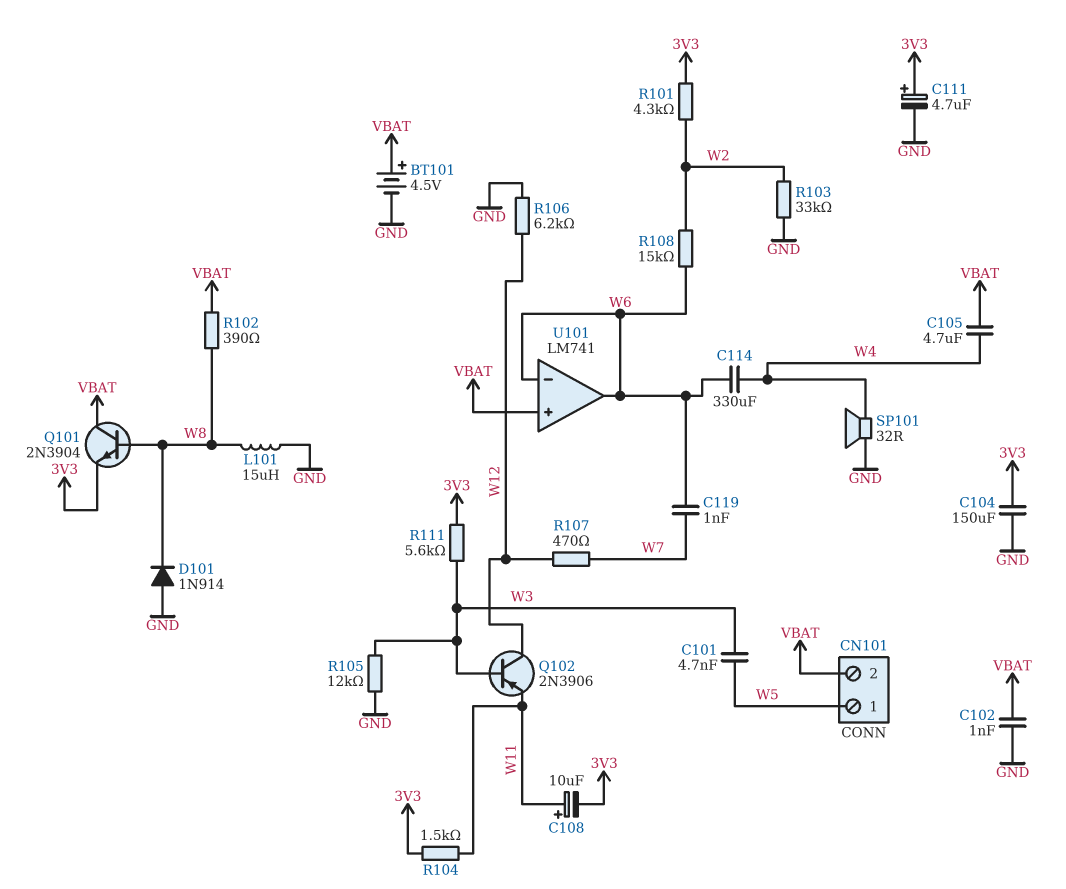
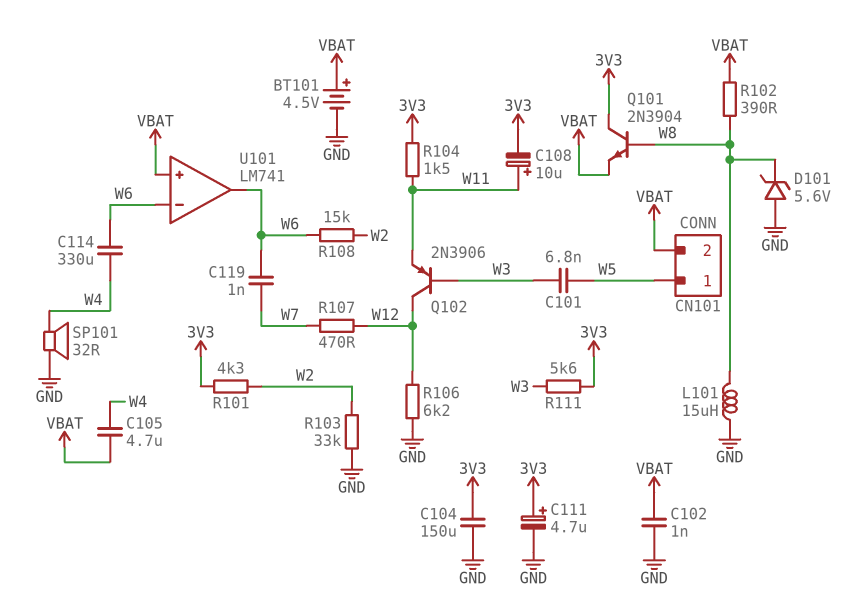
C101: 4.7nF (W3, W5) -> 6.8nF (W3, W5)
D101: diode 1N914 (A GND, K W8) -> zener 5.6V (A GND, K W8)
Q101: NPN 2N3904 (B W8, C VBAT, E 3V3) -> NPN 2N3904 (B W8, C 3V3, E VBAT)
R105: 12k (GND, W3) -> none

